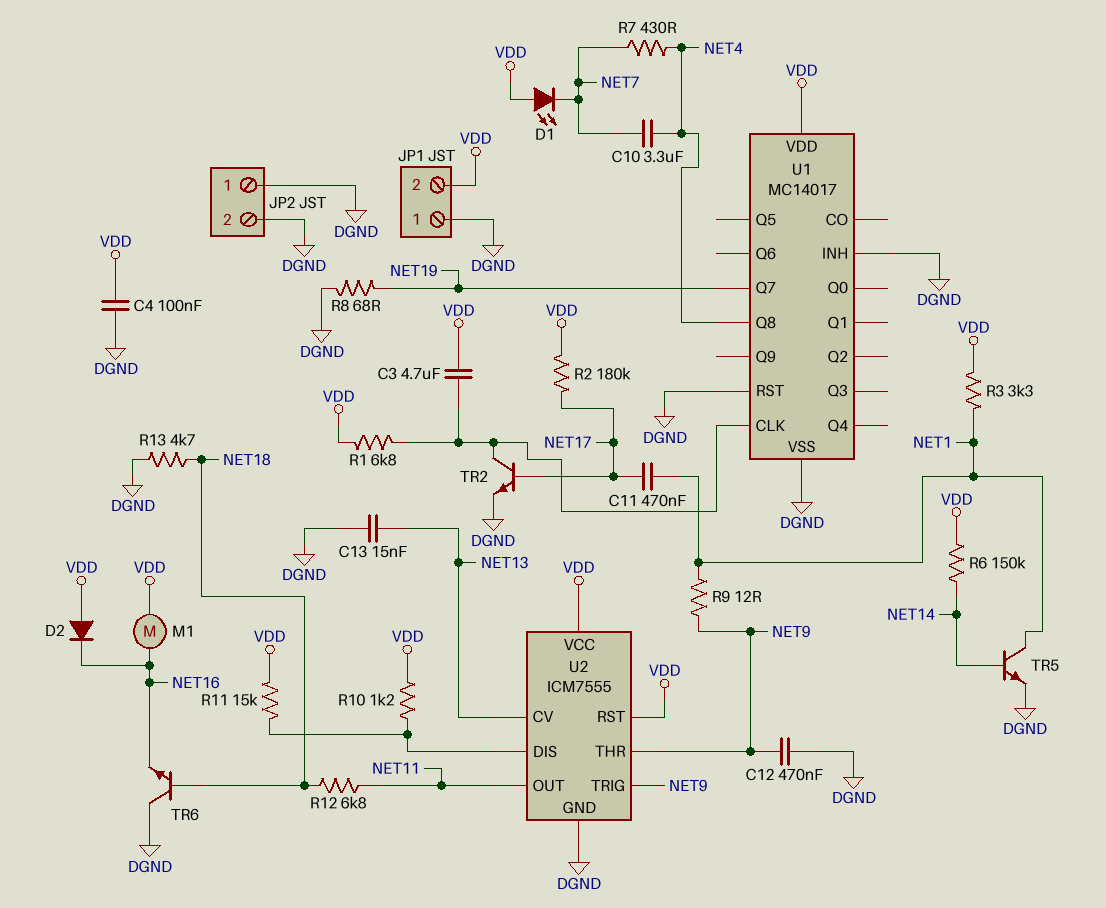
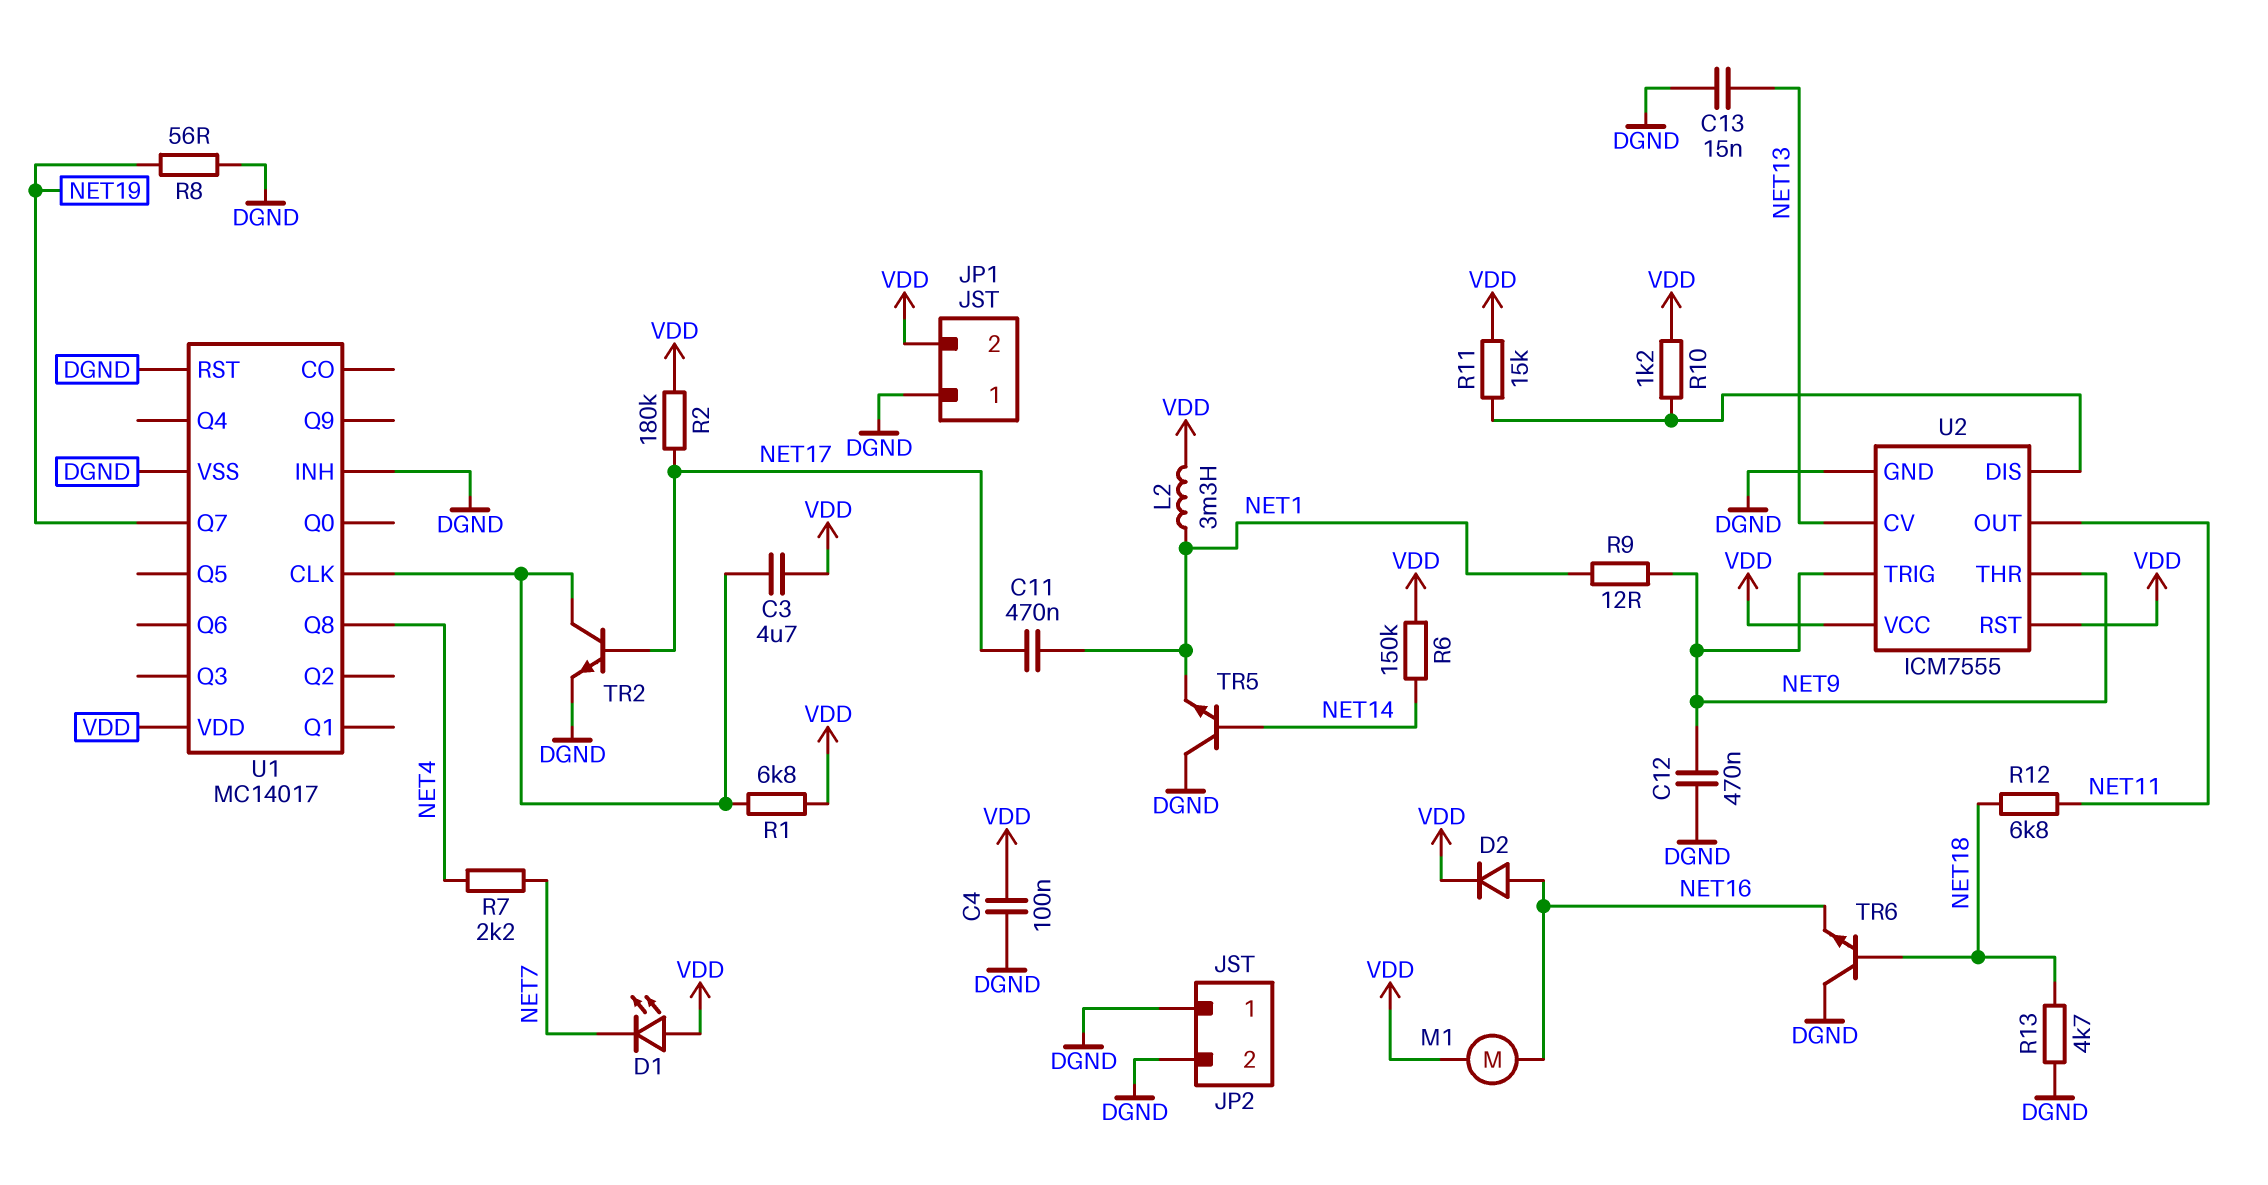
C10: 3.3uF (NET4, NET7) -> none
D2: diode (A VDD, K NET16) -> diode (A NET16, K VDD)
L2: none -> 3.3mH (NET1, VDD)
R3: 3.3k (NET1, VDD) -> none
R7: 430 (NET4, NET7) -> 2.2k (NET4, NET7)
R8: 68 (DGND, NET19) -> 56 (DGND, NET19)
TR5: NPN (B NET14, C NET1, E DGND) -> NPN (B NET14, C DGND, E NET1)

